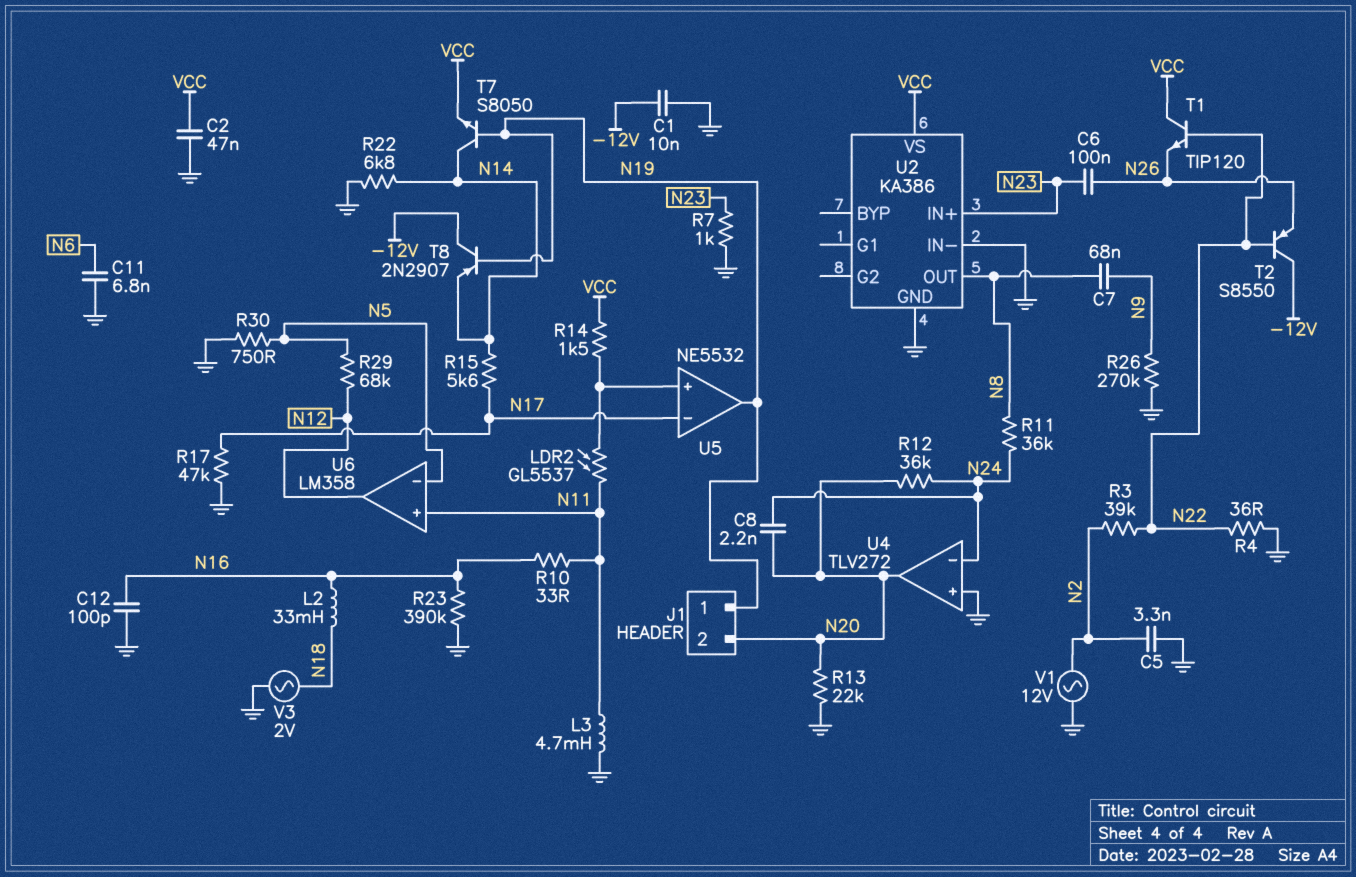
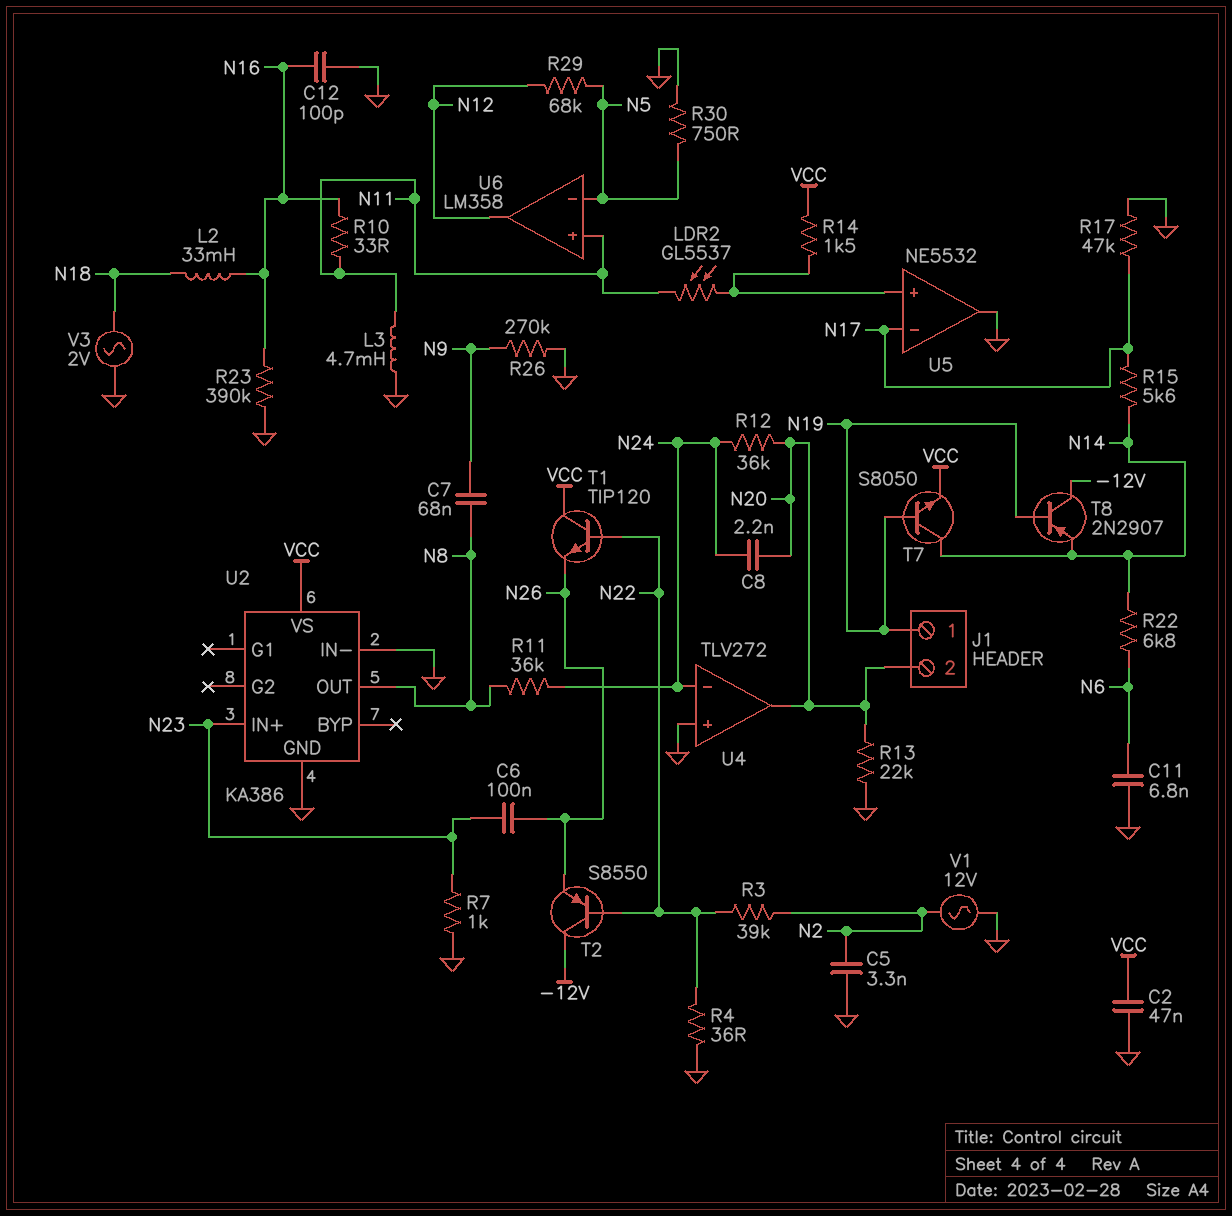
C1: 10nF (-12V, GND) -> none
R22: 6.8k (GND, N14) -> 6.8k (N6, N14)
U5 pin out: N19 -> GND

